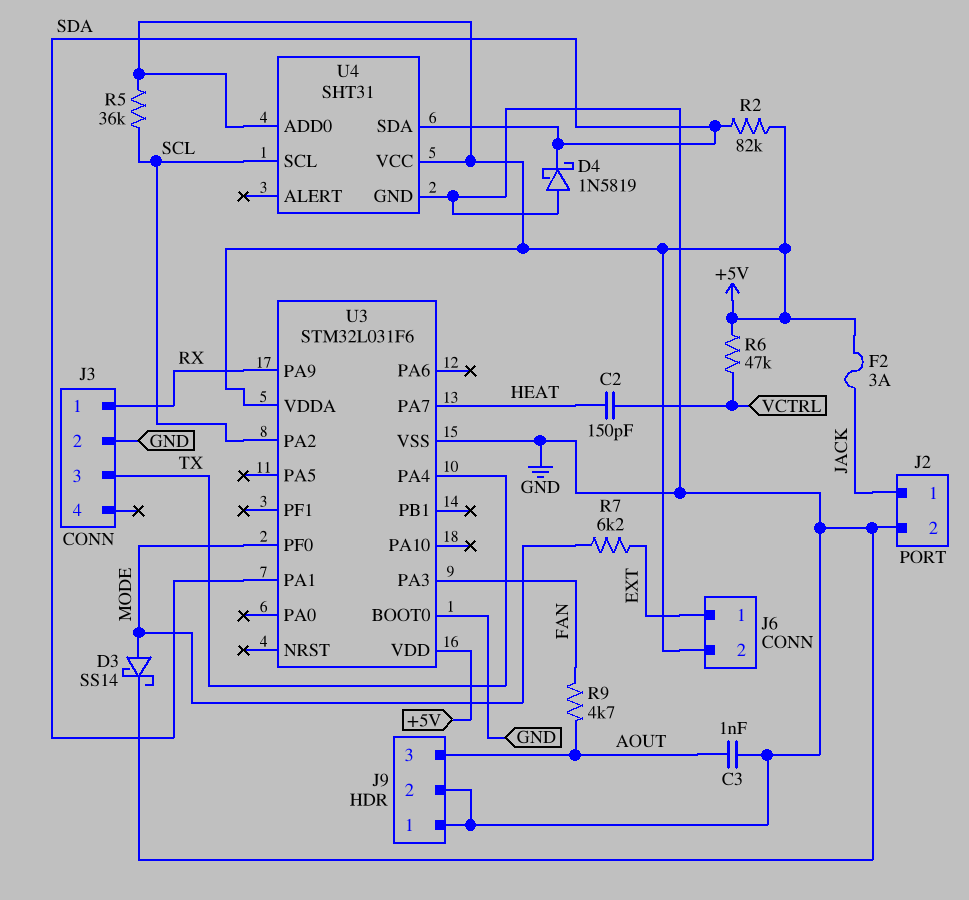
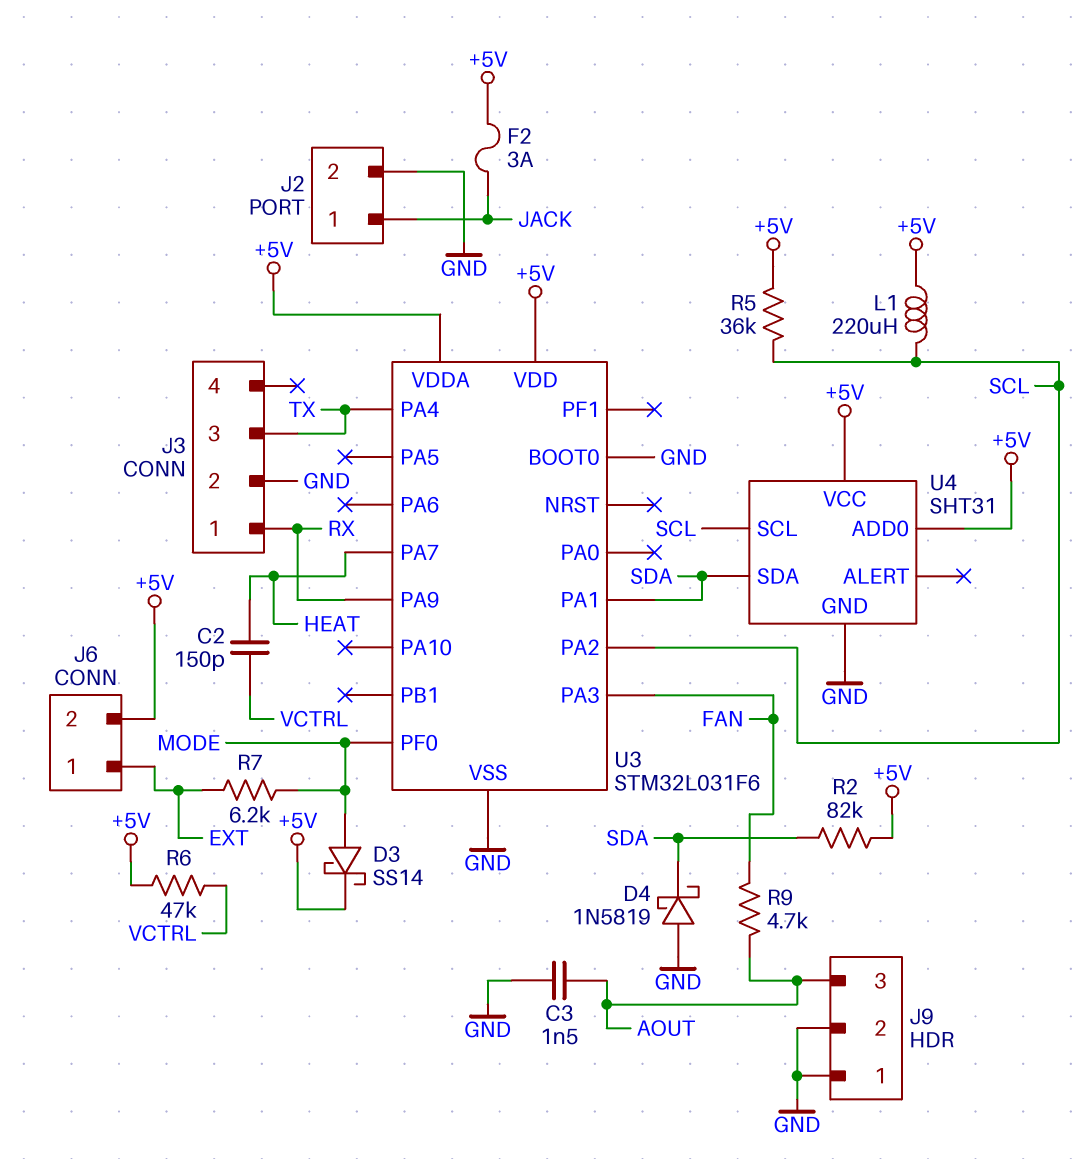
C3: 1nF (AOUT, GND) -> 1.5nF (AOUT, GND)
D3: schottky SS14 (A MODE, K GND) -> schottky SS14 (A MODE, K +5V)
L1: none -> 220uH (+5V, SCL)

